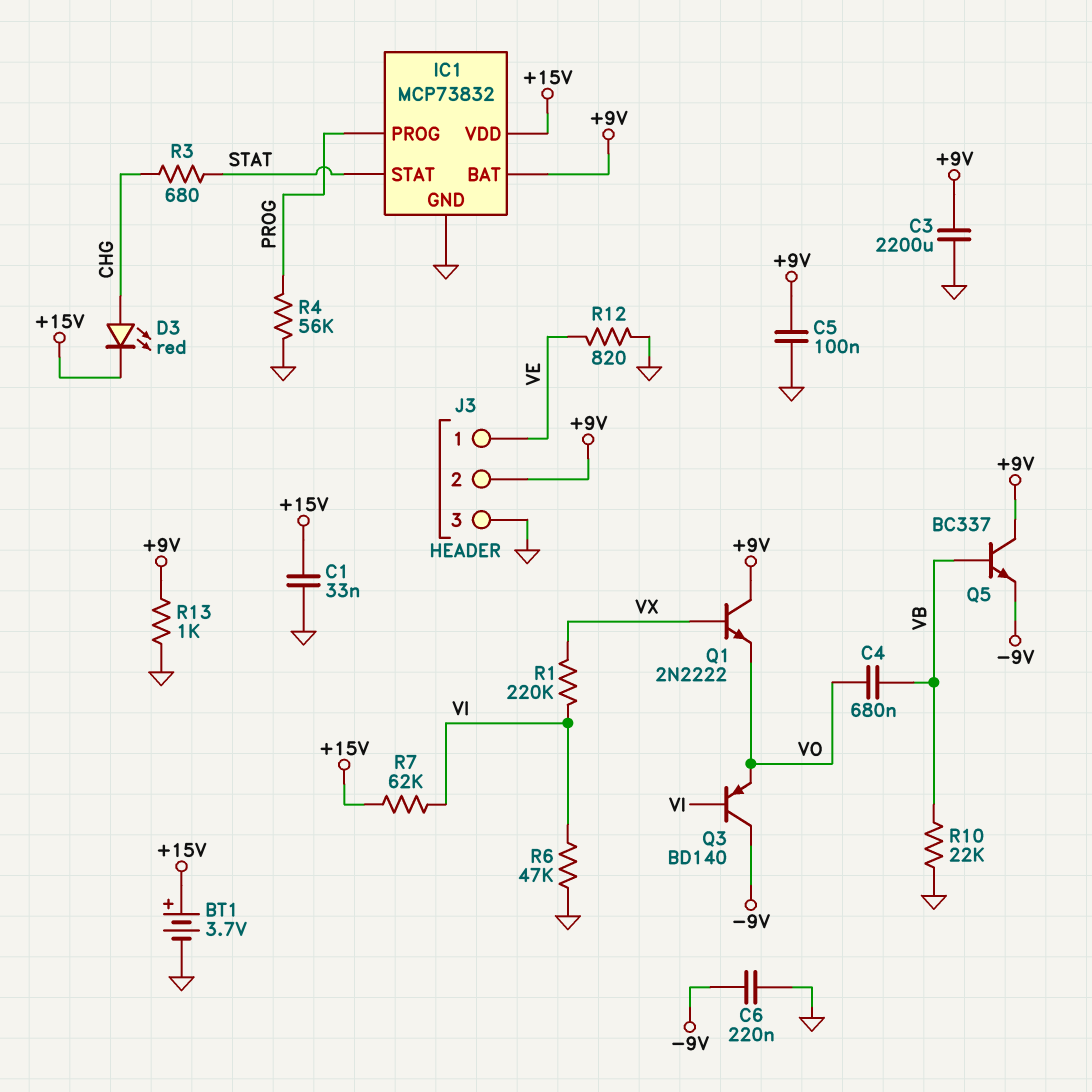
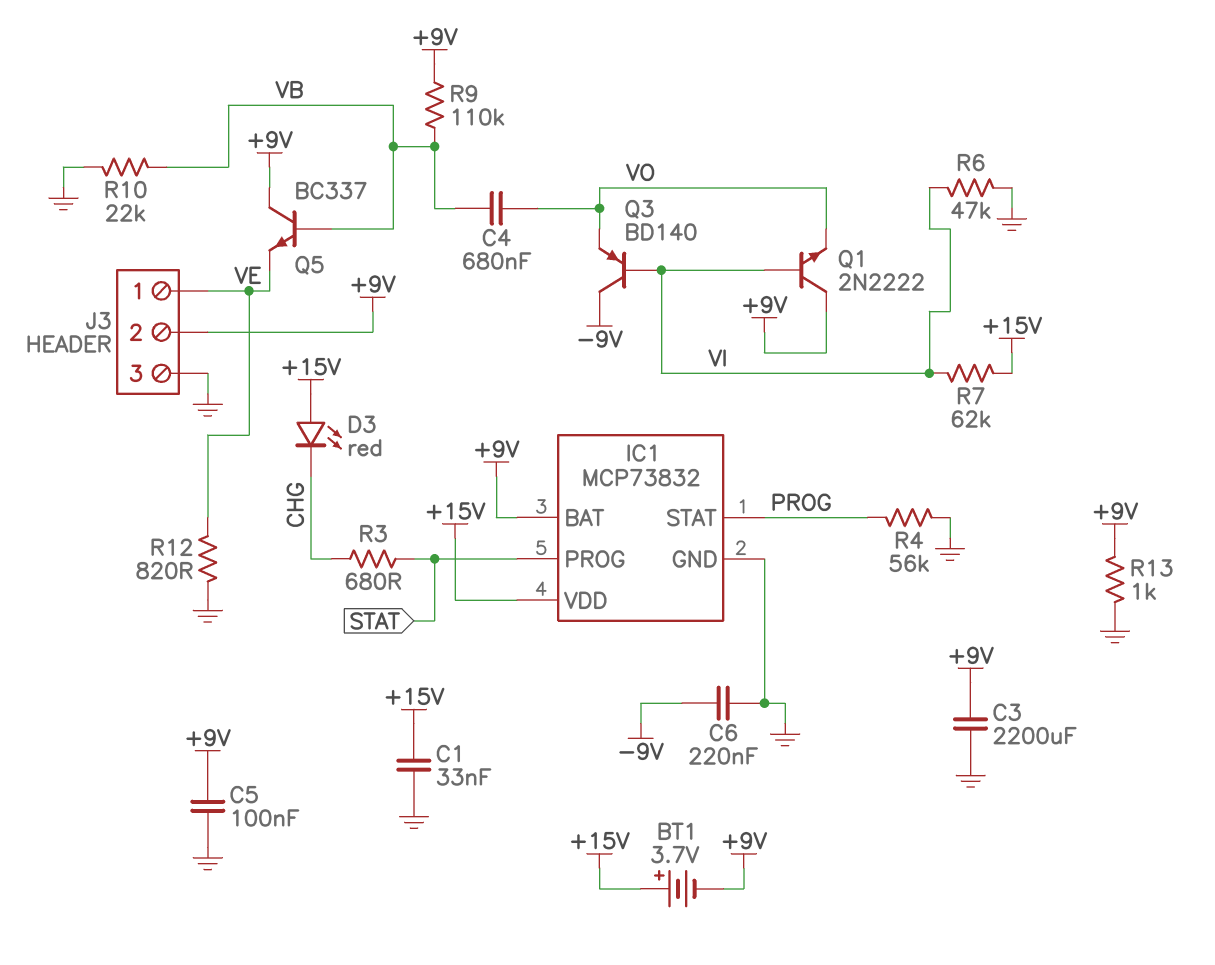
BT1: 3.7V (plus +15V, minus GND) -> 3.7V (plus +15V, minus +9V)
D3: LED red (A CHG, K +15V) -> LED red (A +15V, K CHG)
IC1 pin PROG: PROG -> STAT
IC1 pin STAT: STAT -> PROG
Q1: NPN 2N2222 (B VX, C +9V, E VO) -> NPN 2N2222 (B VI, C +9V, E VO)
Q5: NPN BC337 (B VB, C +9V, E -9V) -> NPN BC337 (B VB, C +9V, E VE)
R1: 220k (VI, VX) -> none
R9: none -> 110k (+9V, VB)

